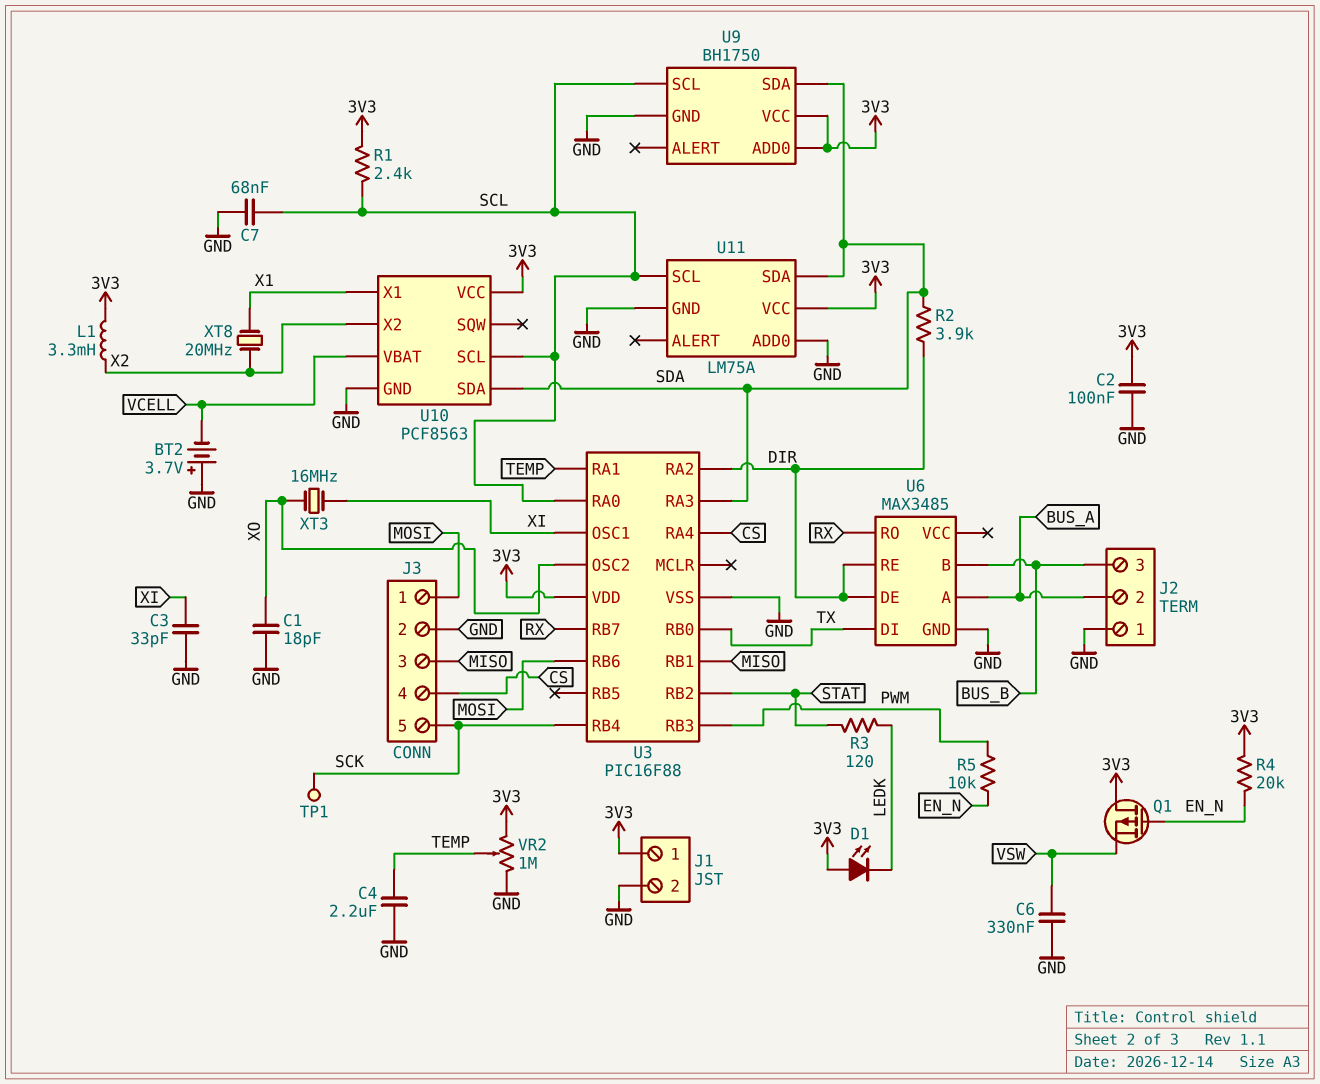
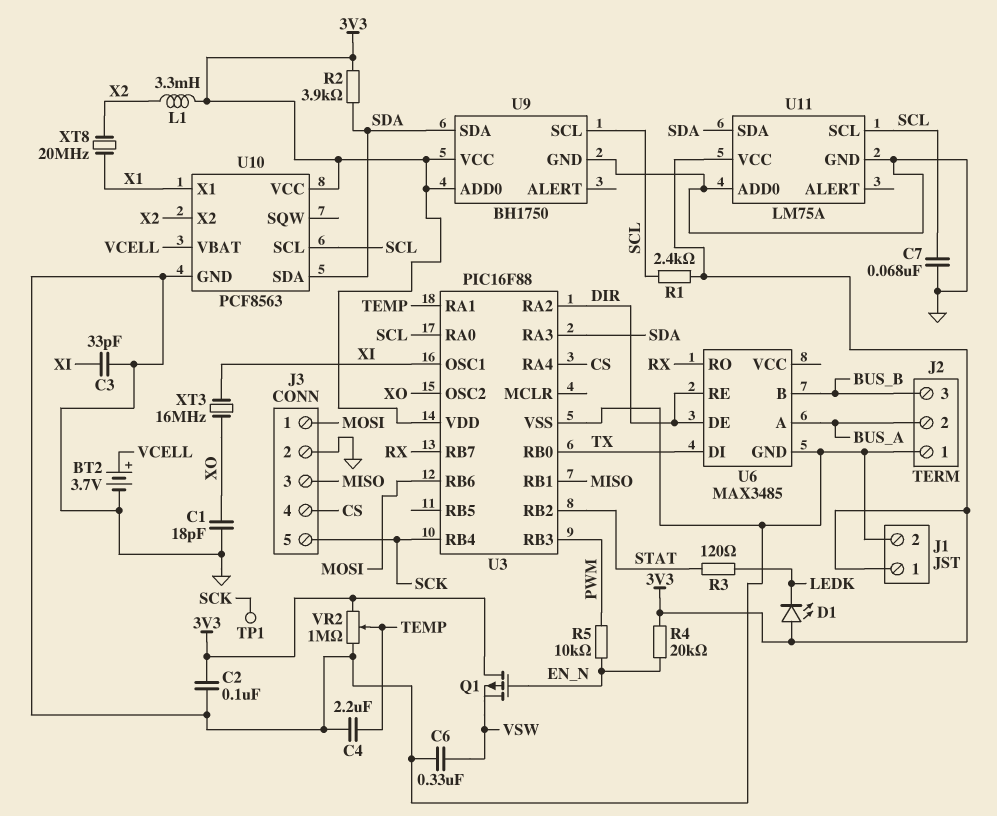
BT2: 3.7V (plus GND, minus VCELL) -> 3.7V (plus VCELL, minus GND)
R2: 3.9k (DIR, SDA) -> 3.9k (3V3, SDA)

